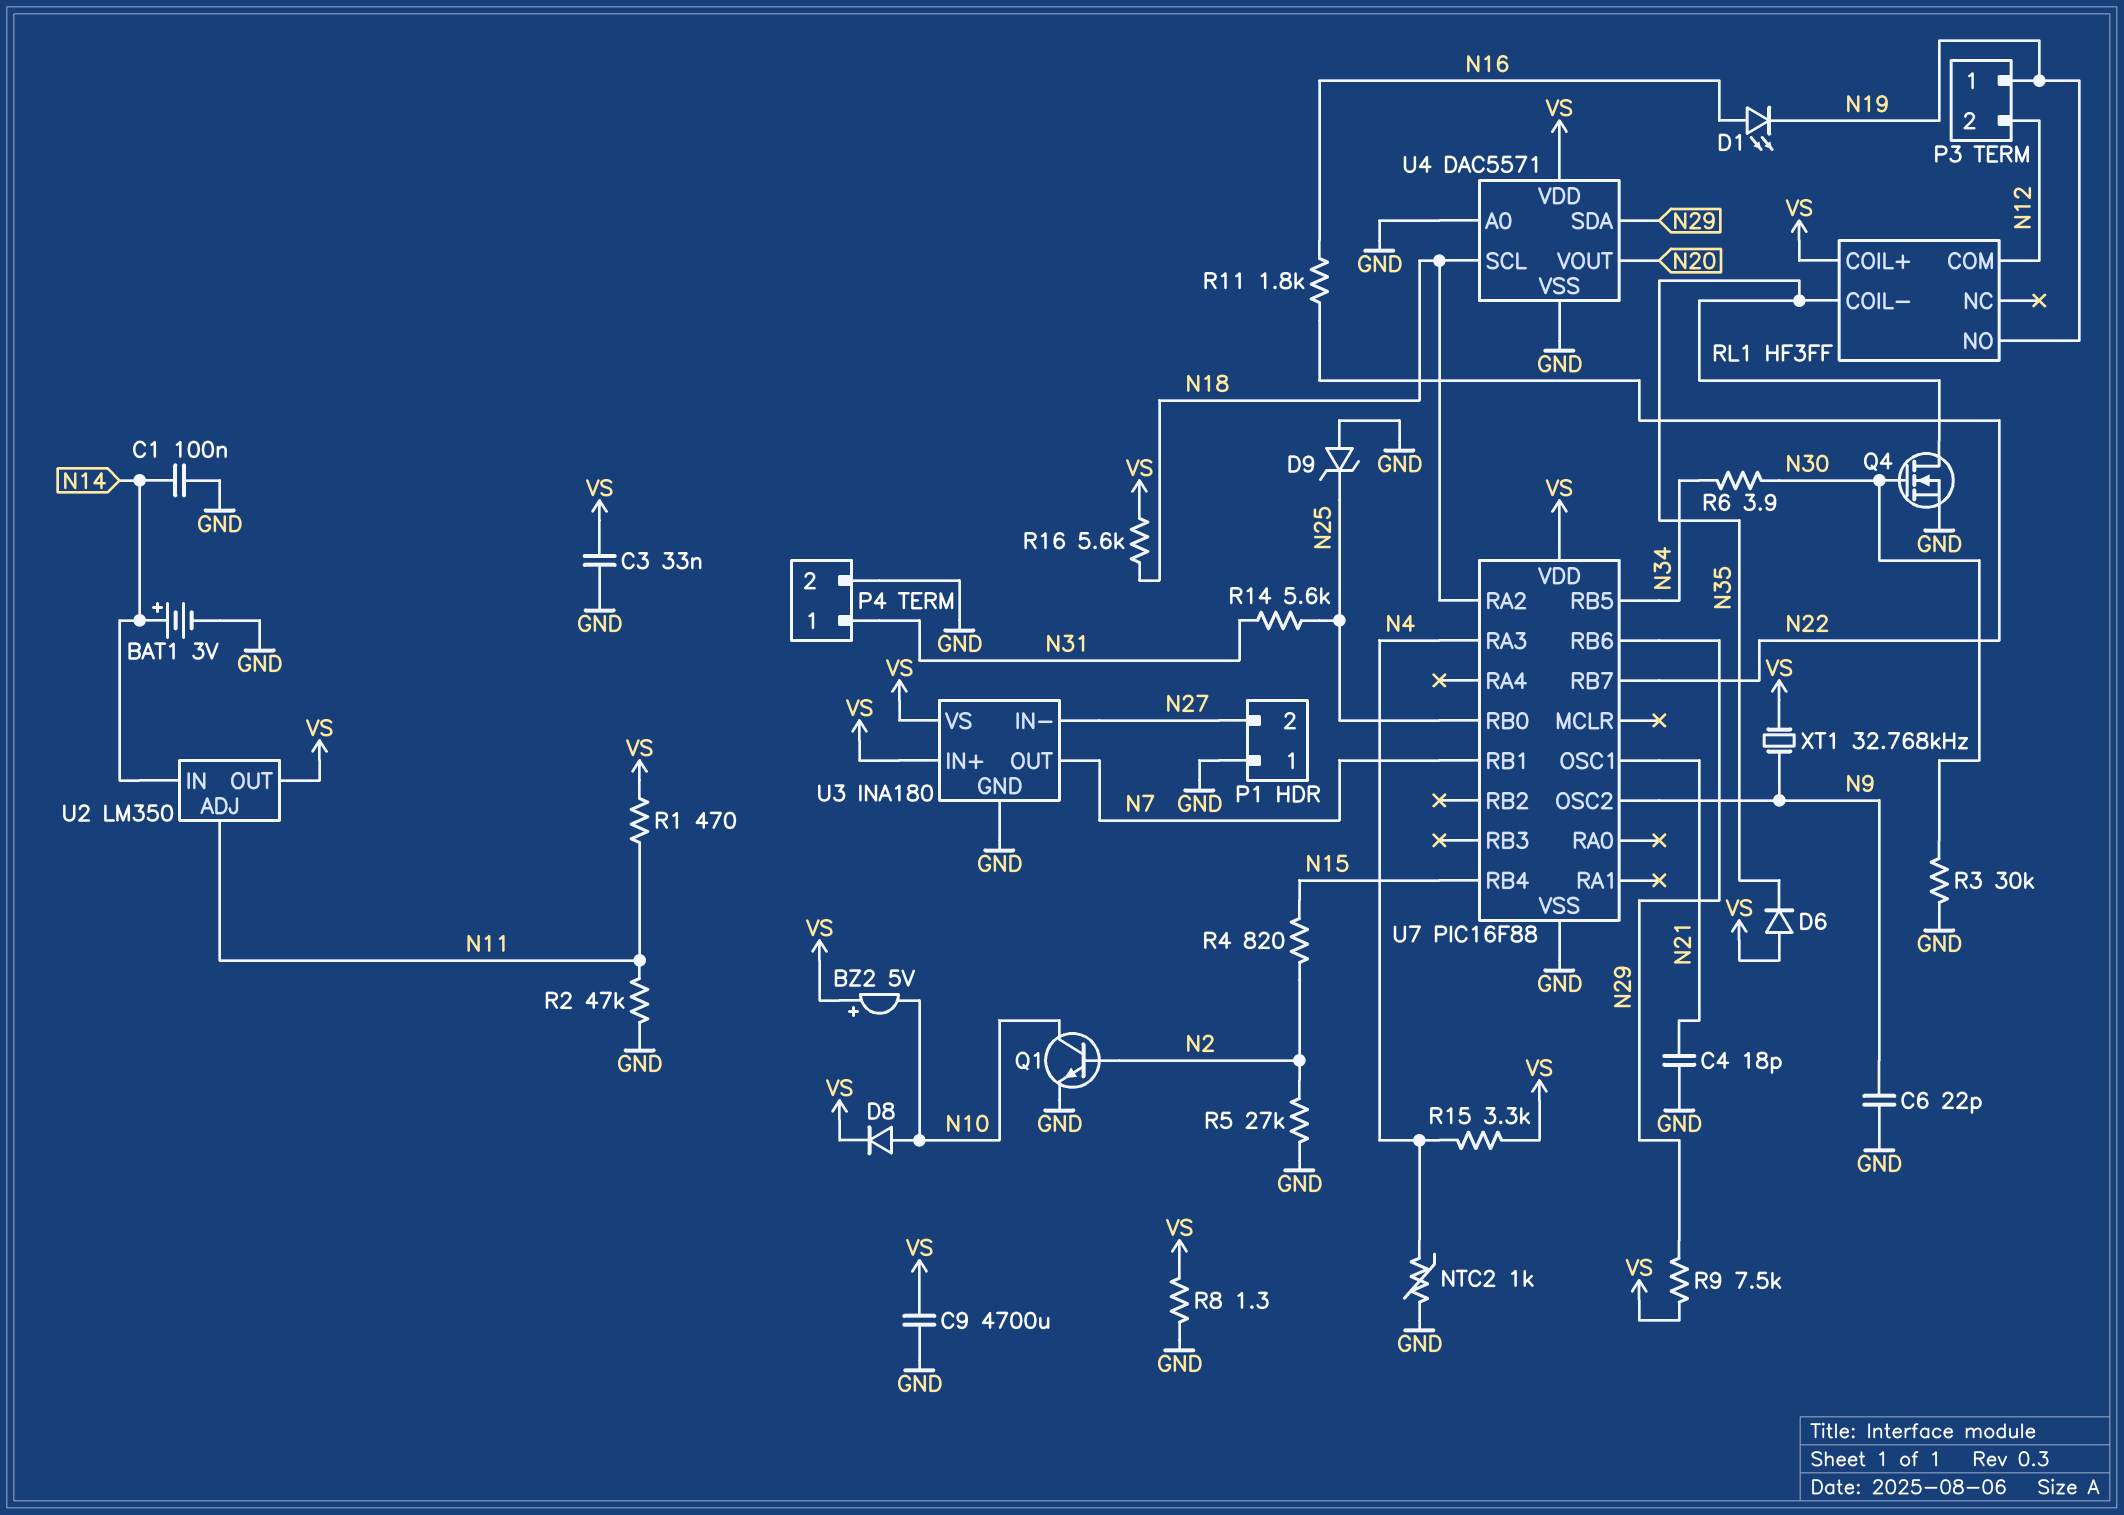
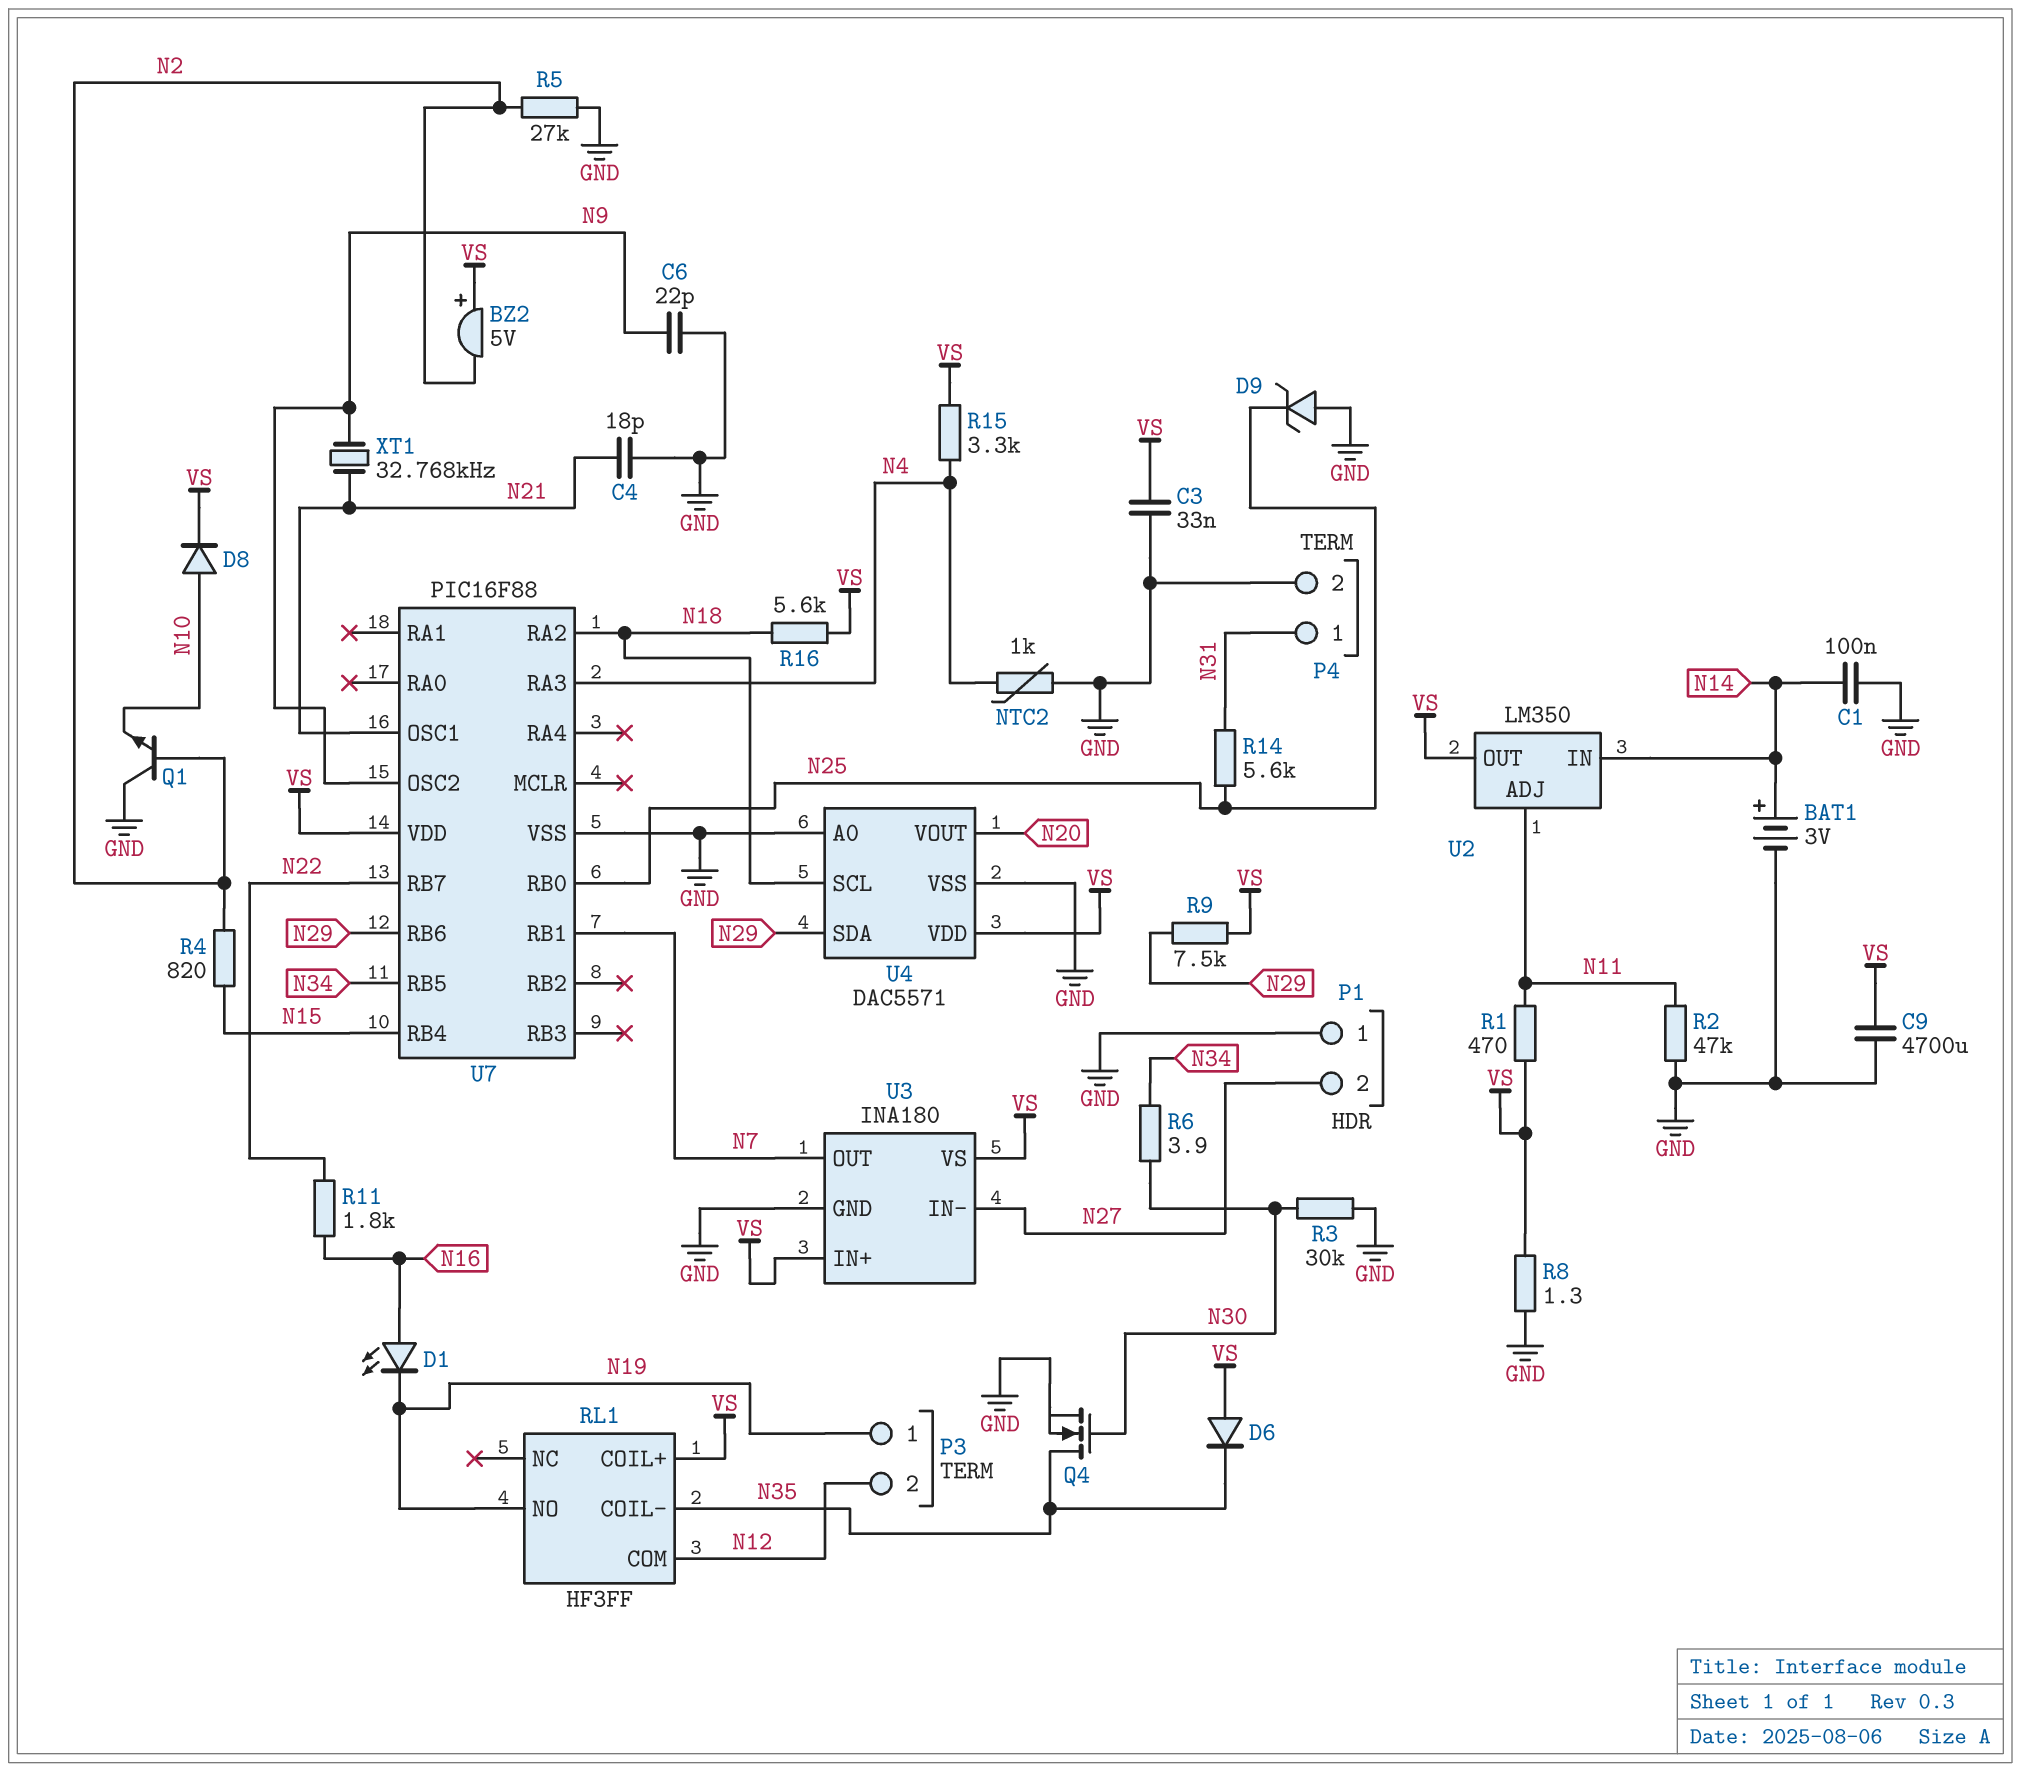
BZ2: buzzer 5V (plus VS, minus N10) -> buzzer 5V (plus VS, minus N2)
Q1: NPN (B N2, C N10, E GND) -> NPN (B N2, C GND, E N10)
XT1: 32.768kHz (N9, VS) -> 32.768kHz (N9, N21)

